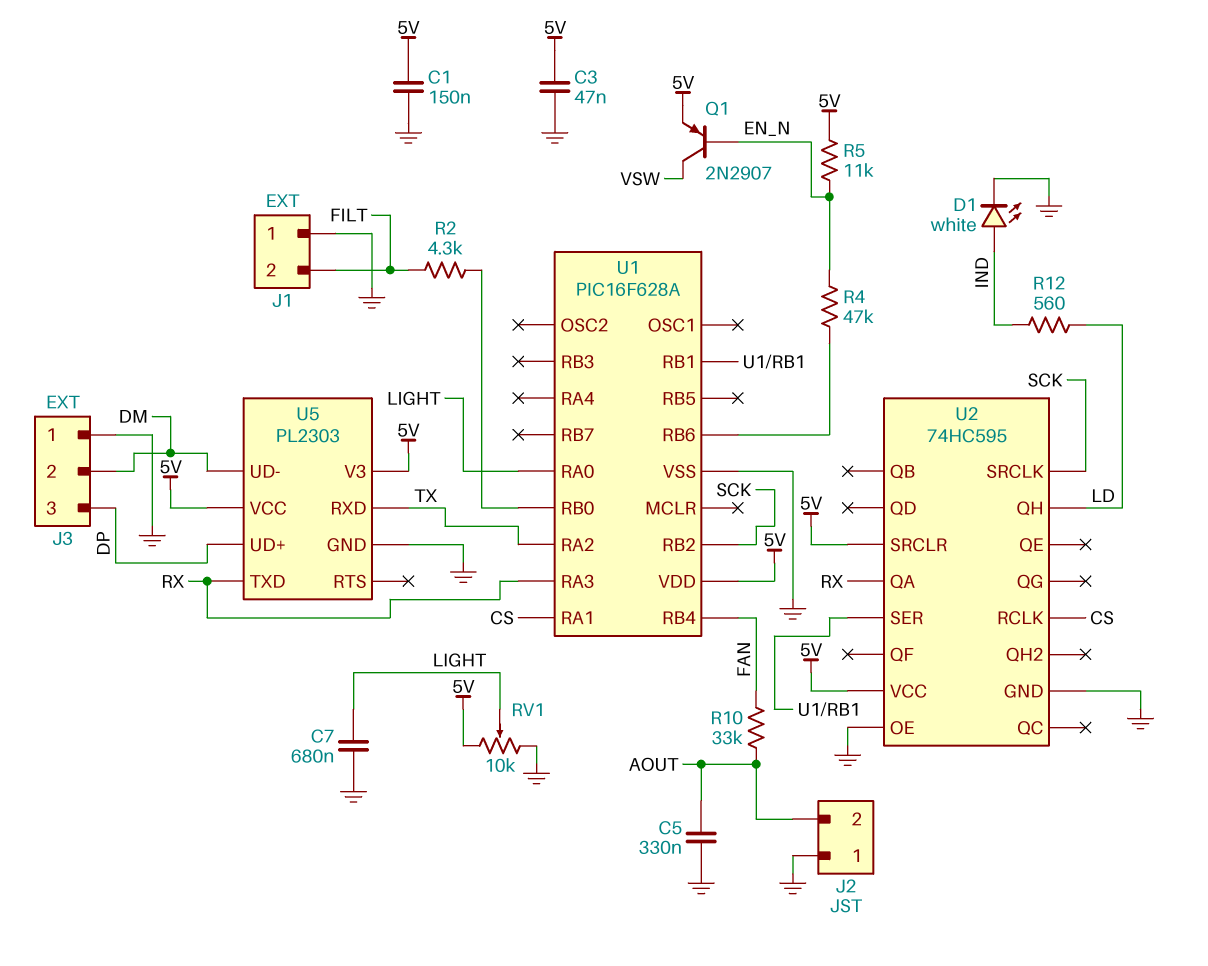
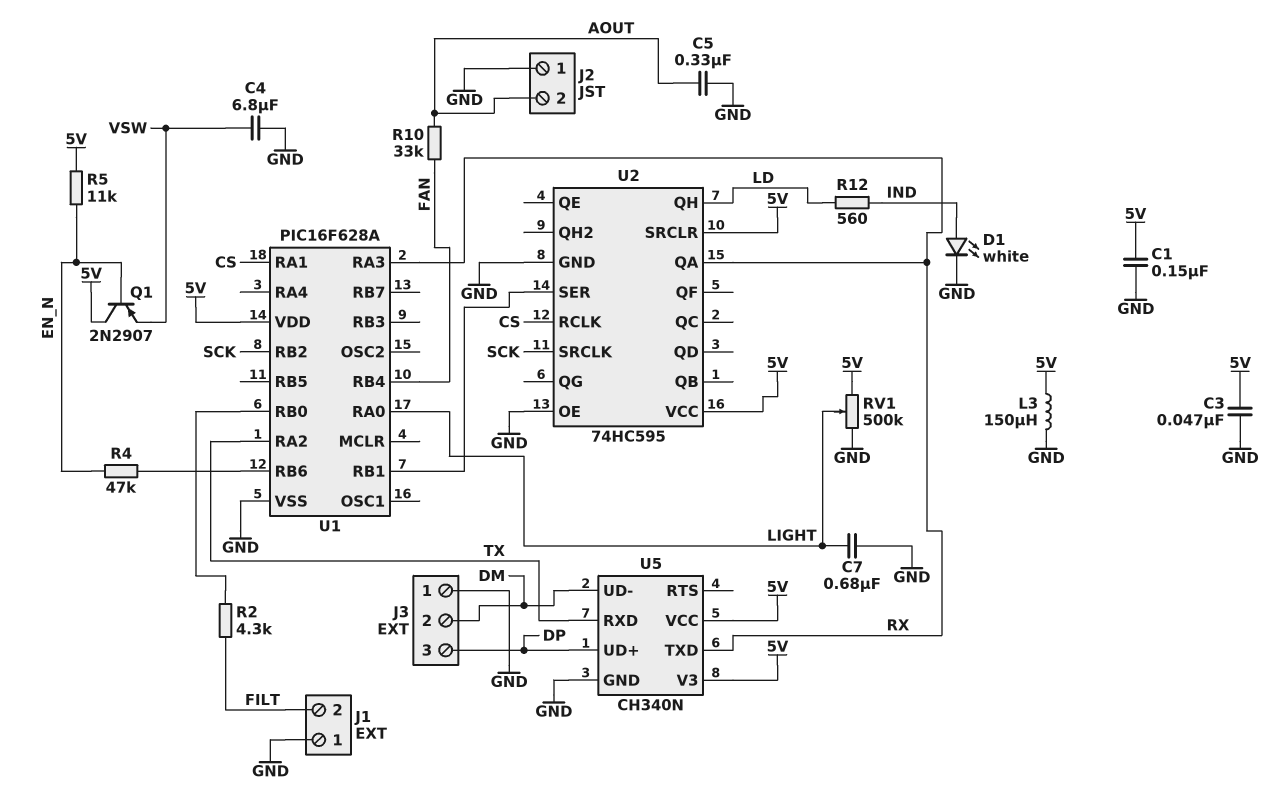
C4: none -> 6.8uF (GND, VSW)
L3: none -> 150uH (5V, GND)
Q1: PNP 2N2907 (B EN_N, C VSW, E 5V) -> PNP 2N2907 (B EN_N, C 5V, E VSW)
RV1: 10k (5V, GND, wiper LIGHT) -> 500k (5V, GND, wiper LIGHT)
U5: PL2303 -> CH340N

